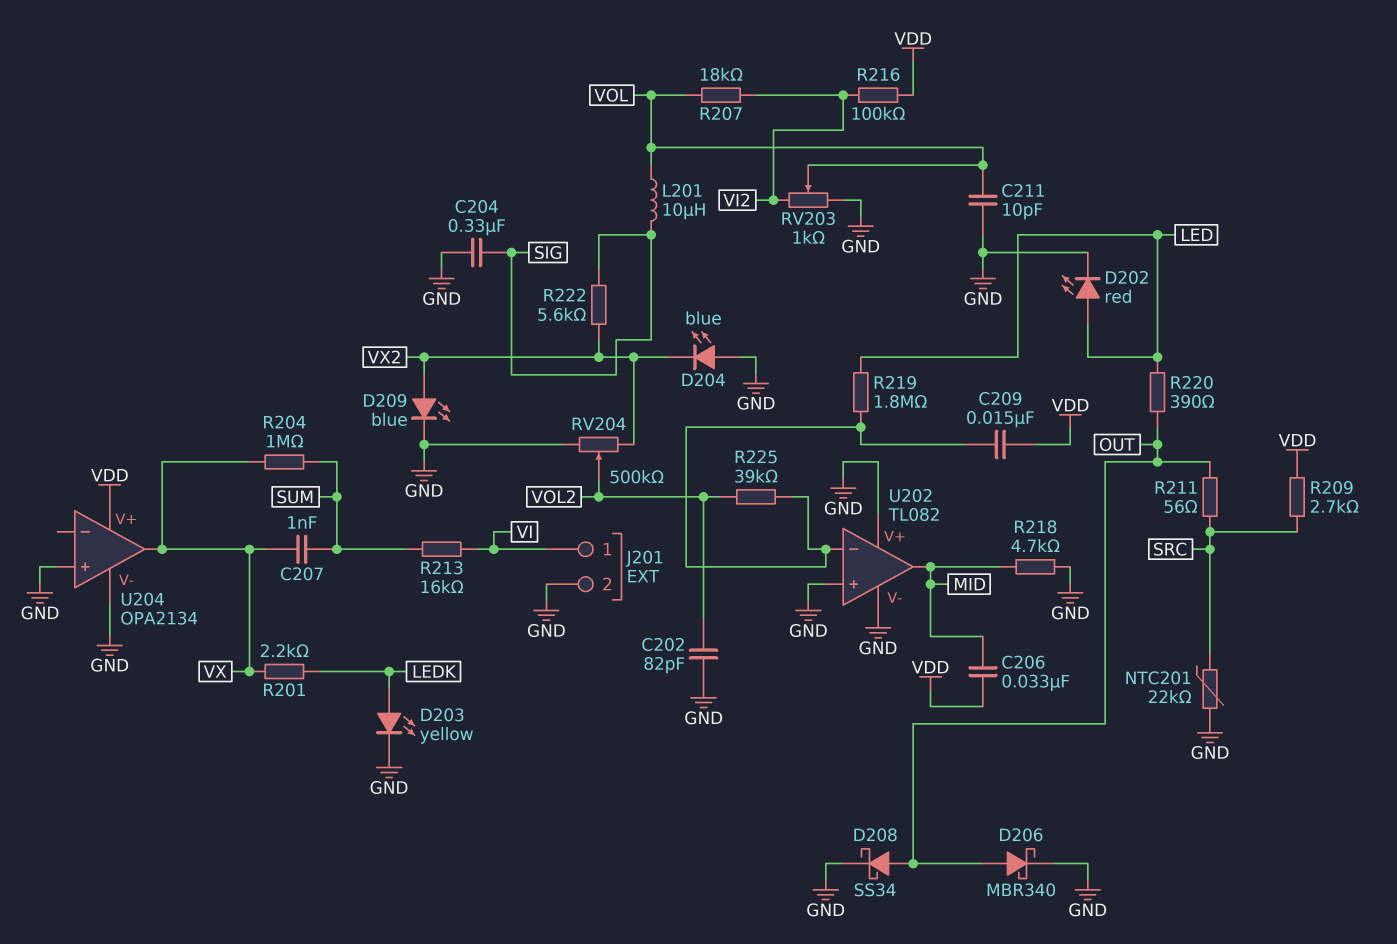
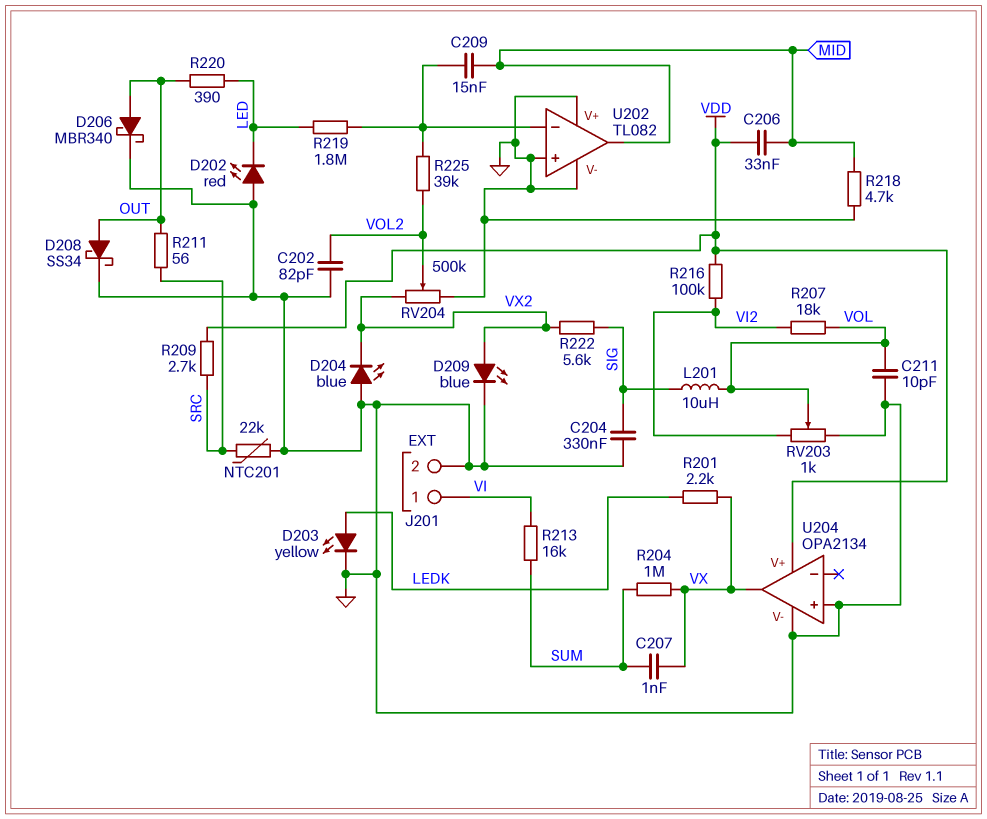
C209: 15nF (U202/in-, VDD) -> 15nF (MID, U202/in-)
D202: LED red (A LED, K GND) -> LED red (A GND, K LED)

